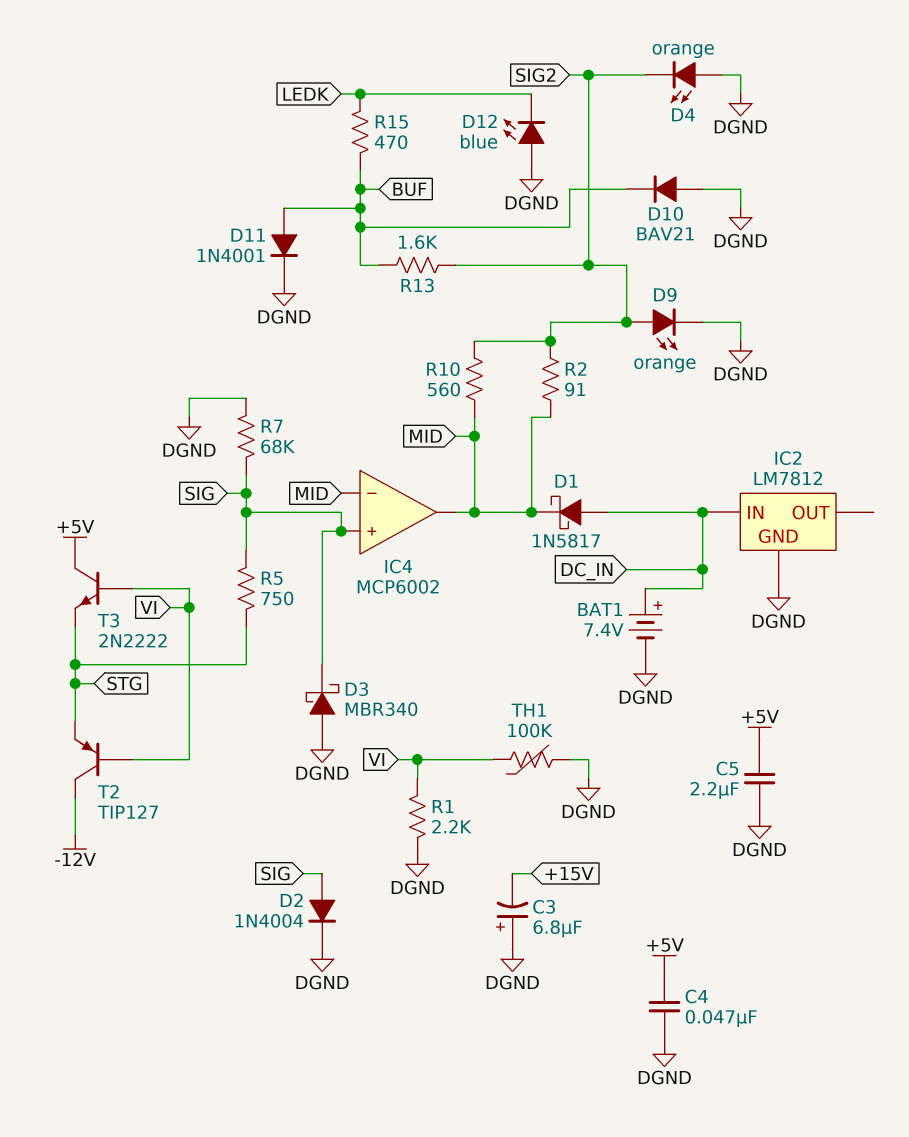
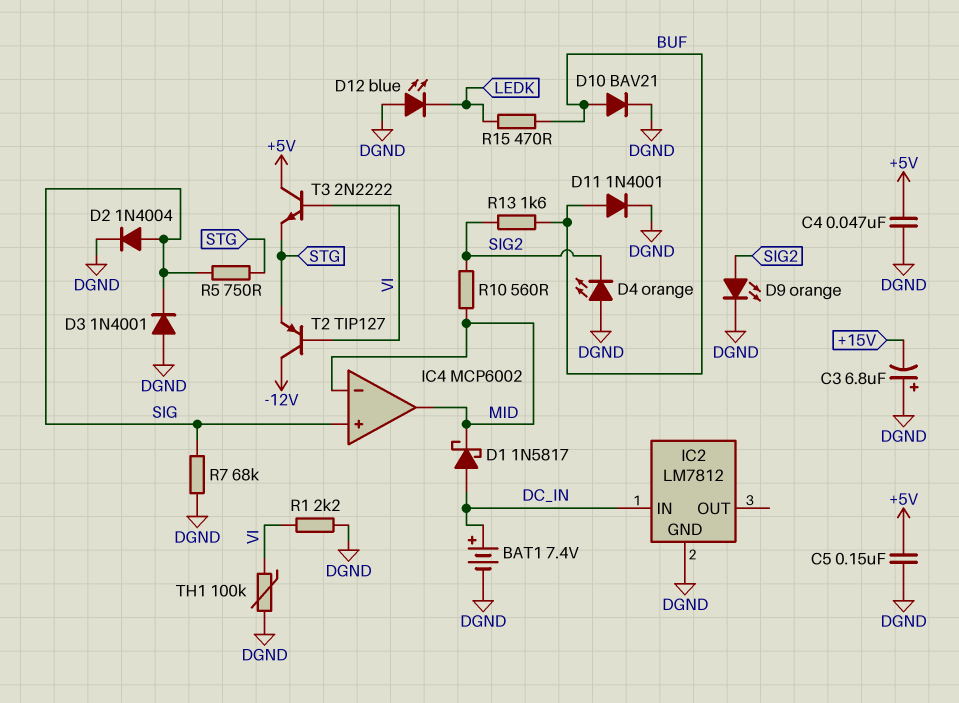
C5: 2.2uF (+5V, DGND) -> 150nF (+5V, DGND)
D3: schottky MBR340 (A DGND, K SIG) -> diode 1N4001 (A DGND, K SIG)
D10: diode BAV21 (A DGND, K BUF) -> diode BAV21 (A BUF, K DGND)
R2: 91 (MID, SIG2) -> none

